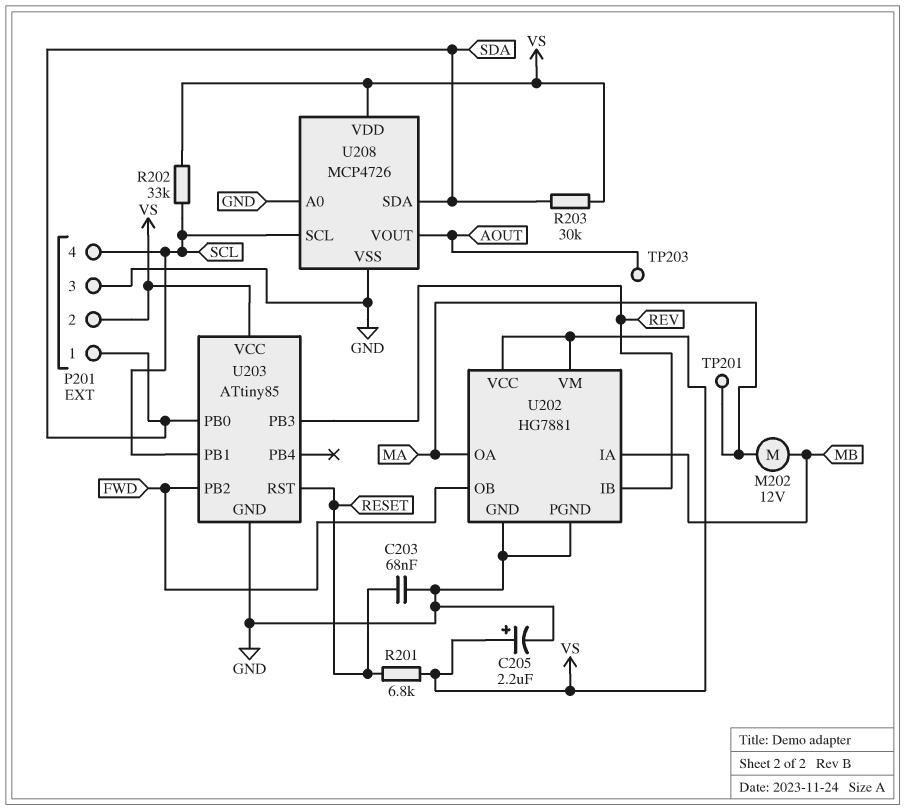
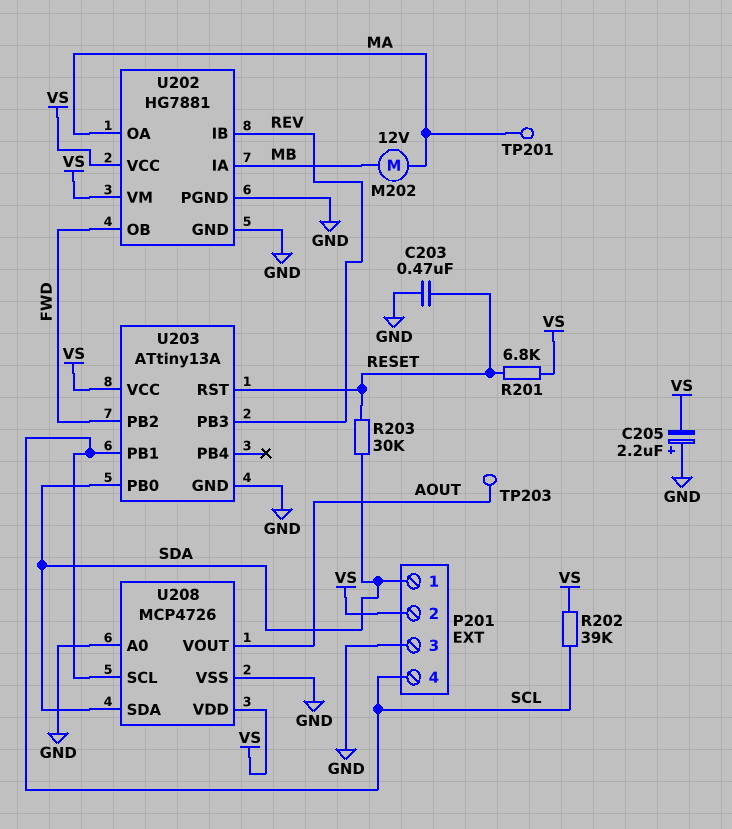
C203: 68nF (GND, RESET) -> 470nF (GND, RESET)
C205: 2.2uF (plus VS, minus GND) -> 2.2uF (plus GND, minus VS)
R202: 33k (SCL, VS) -> 39k (SCL, VS)
R203: 30k (SDA, VS) -> 30k (RESET, SDA)
U203: ATtiny85 -> ATtiny13A

